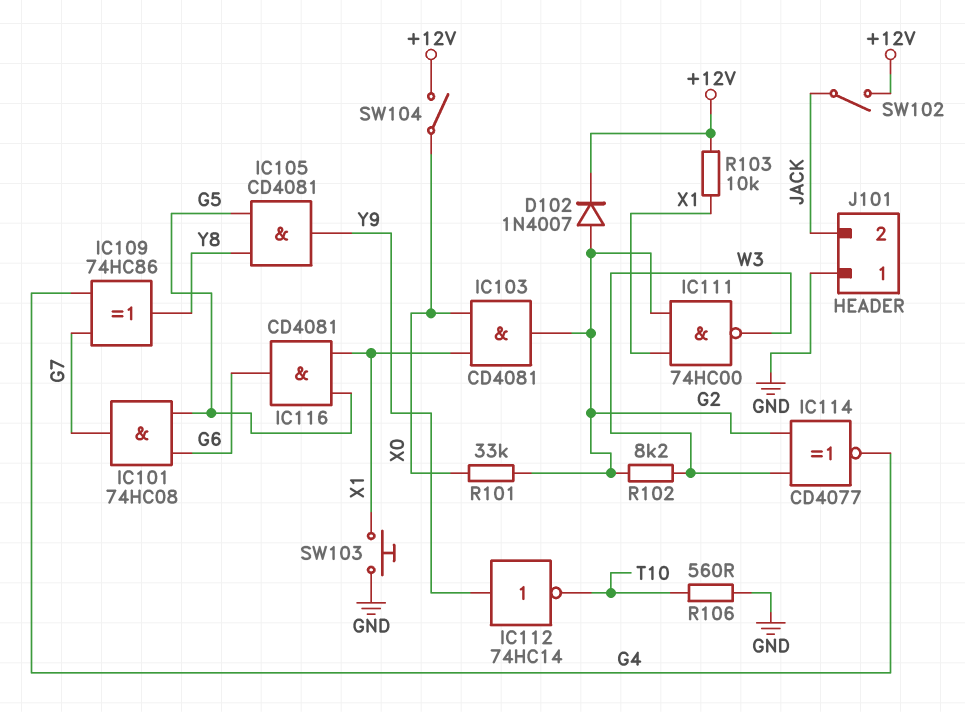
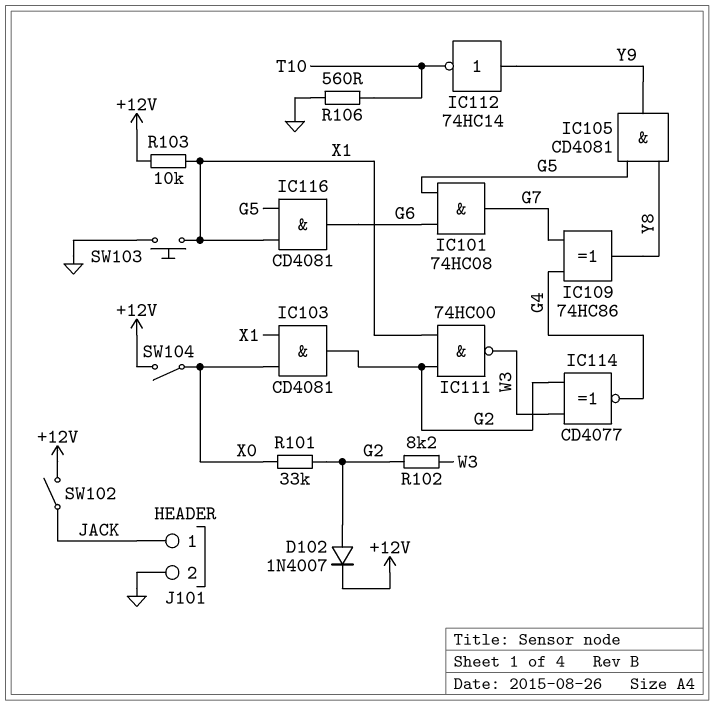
J101 pin 1: GND -> JACK
J101 pin 2: JACK -> GND

